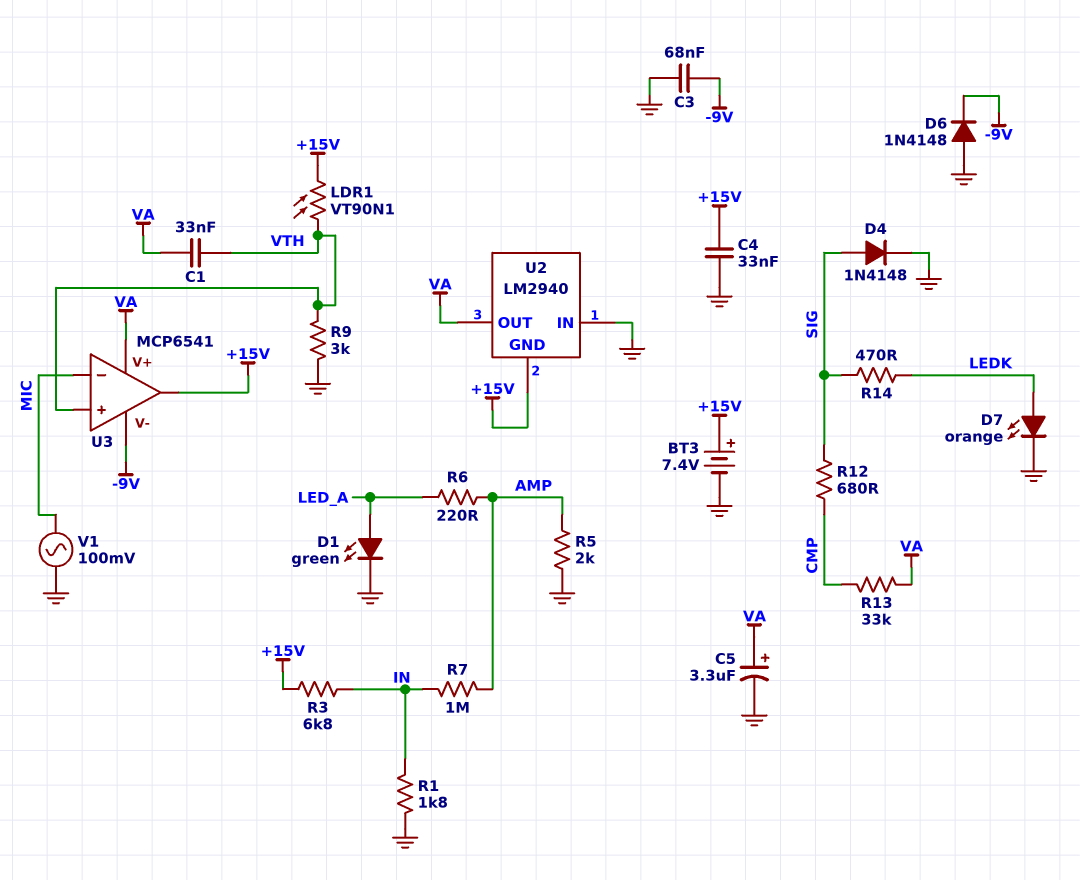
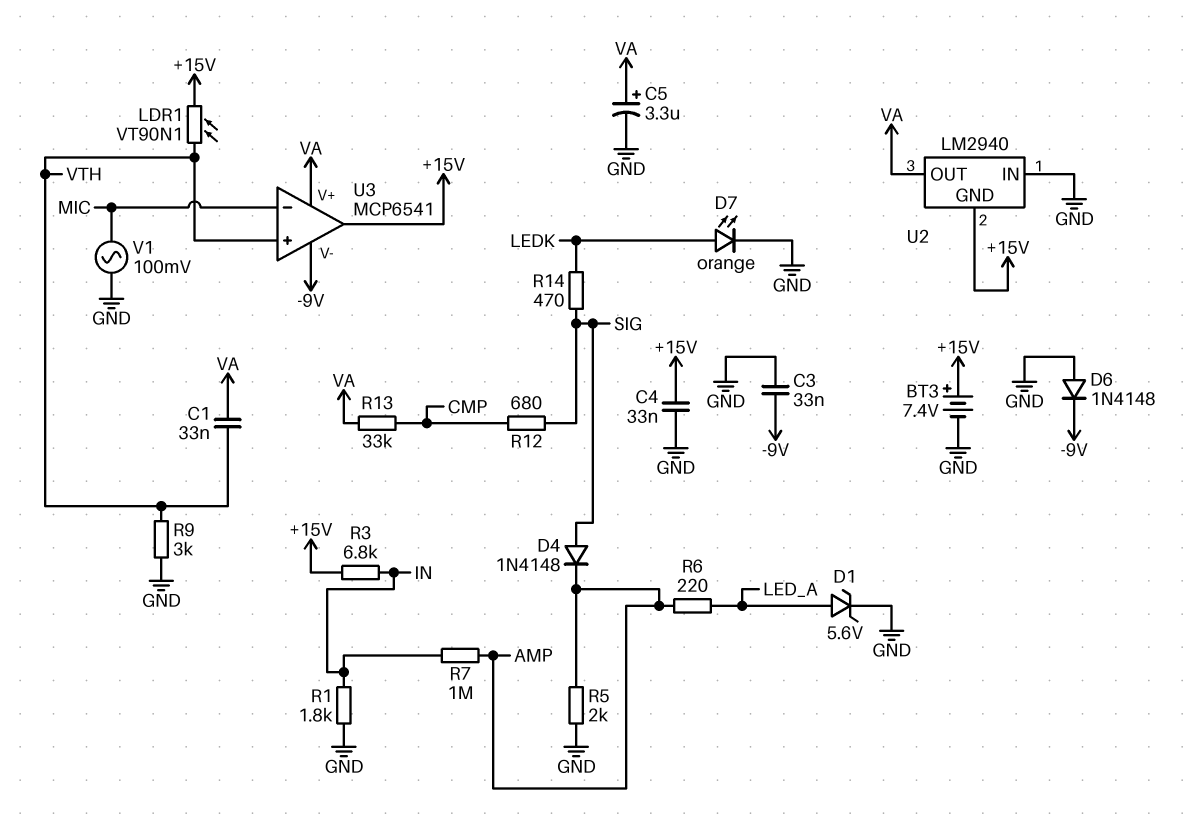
C3: 68nF (-9V, GND) -> 33nF (-9V, GND)
D1: LED green (A LED_A, K GND) -> zener 5.6V (A LED_A, K GND)
D4: diode 1N4148 (A SIG, K GND) -> diode 1N4148 (A SIG, K AMP)

